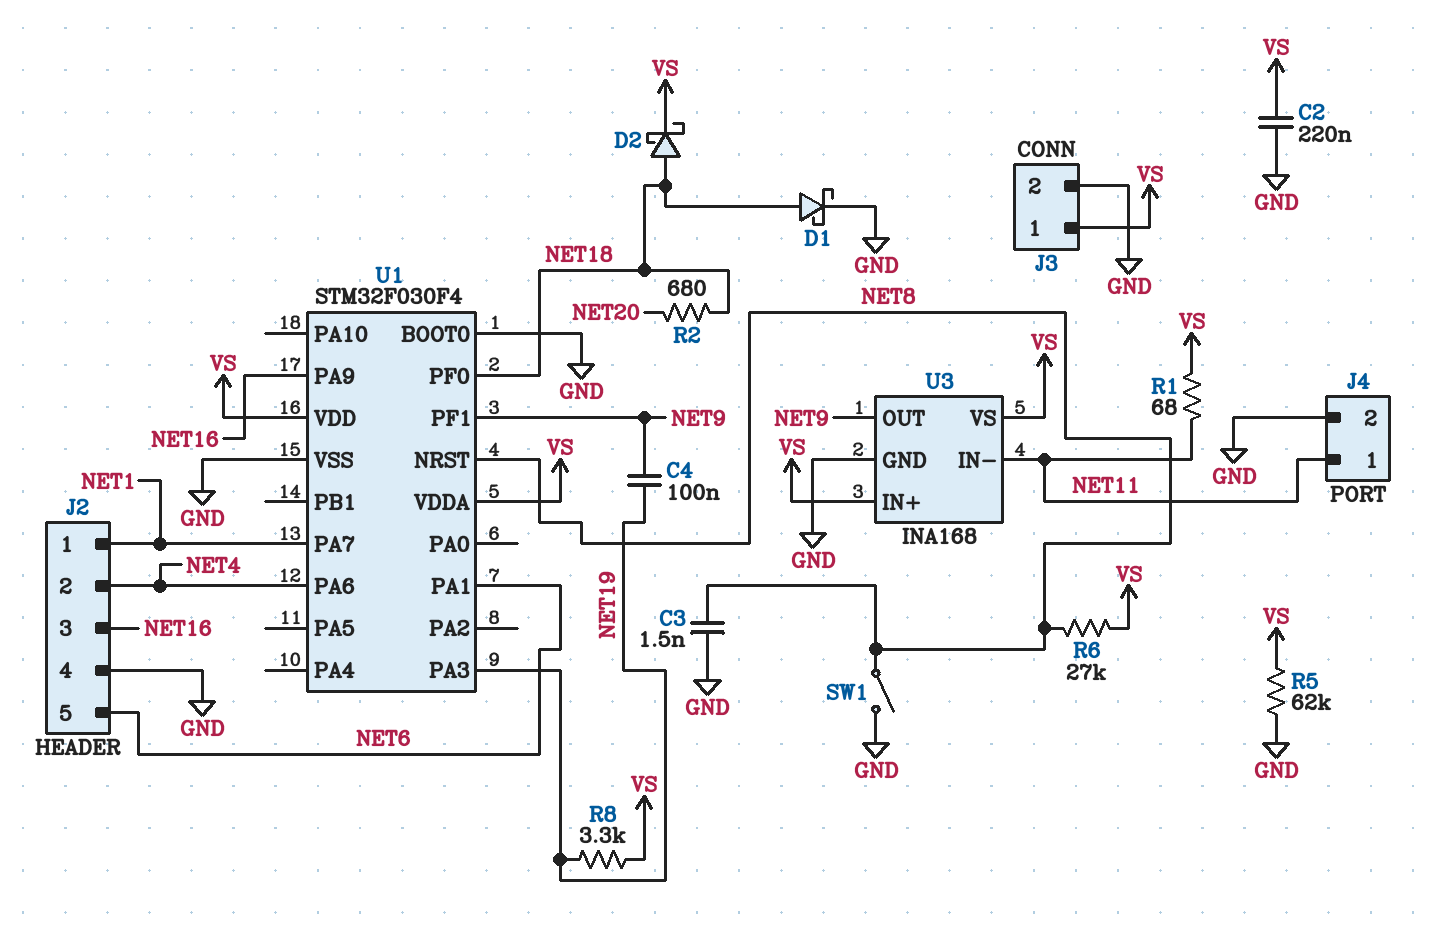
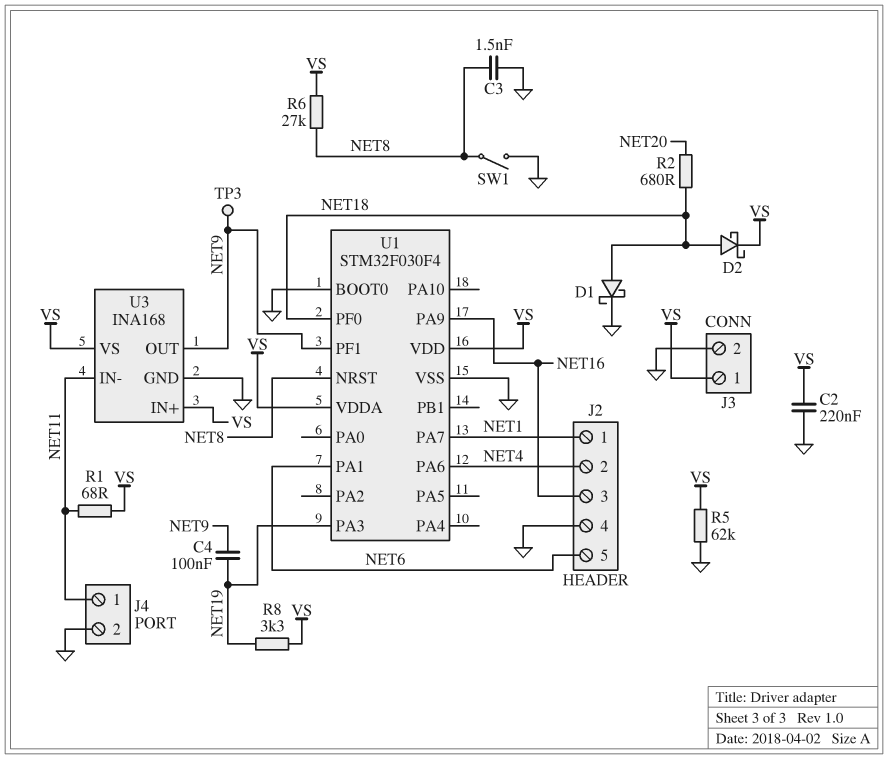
TP3: none -> test point (NET9)

